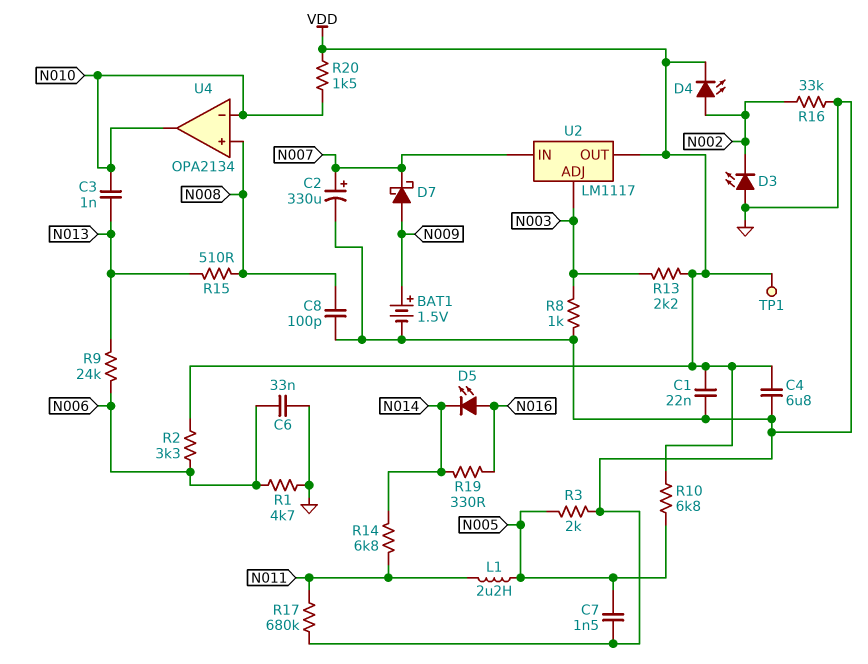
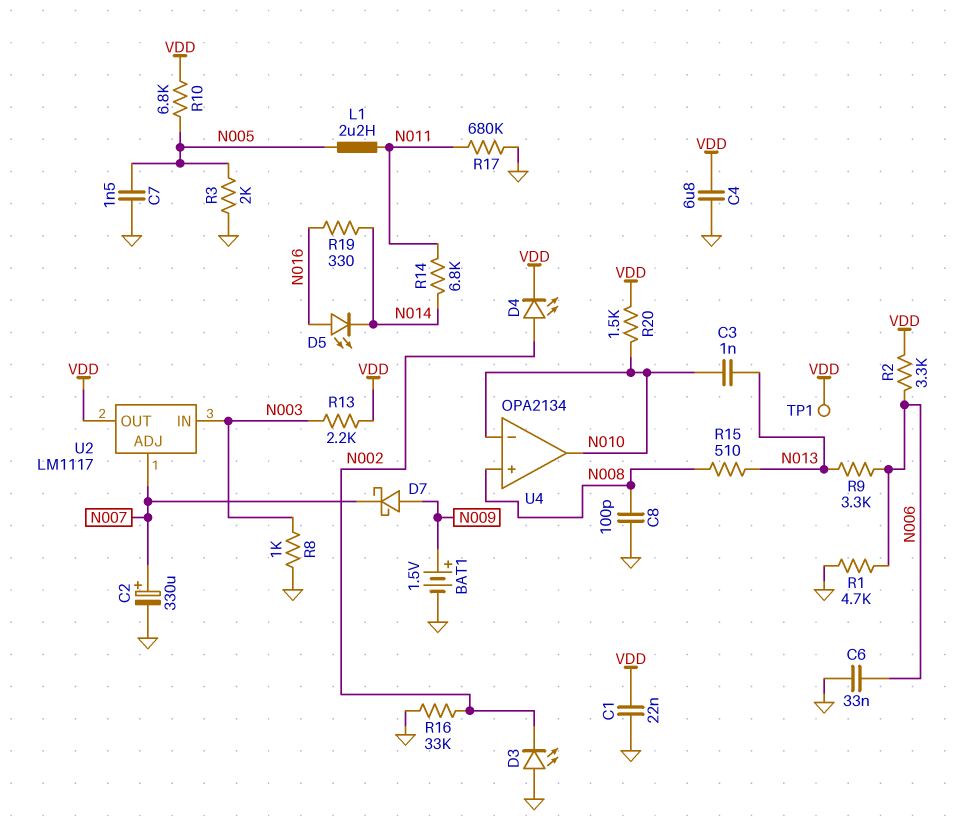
R9: 24k (N006, N013) -> 3.3k (N006, N013)
U2 pin ADJ: N003 -> N007
U2 pin IN: N007 -> N003

